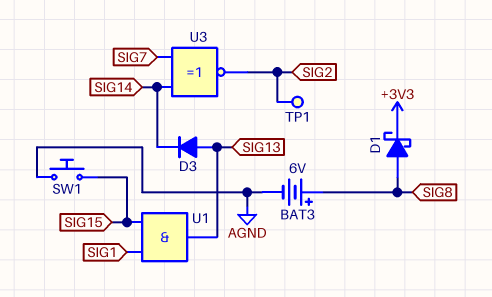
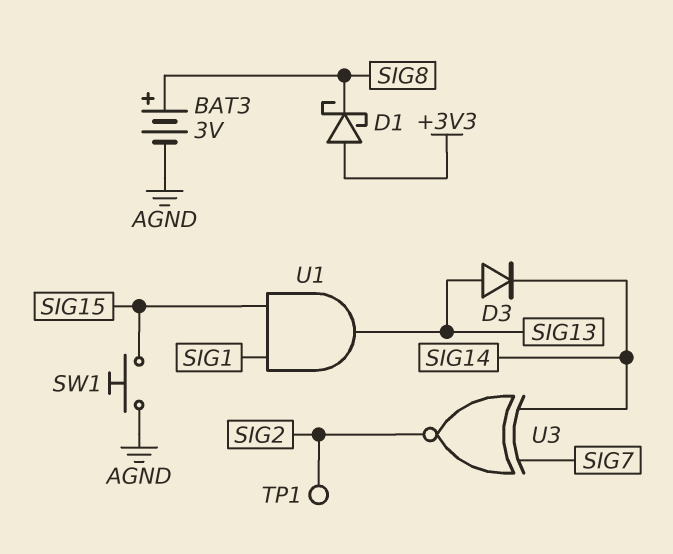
BAT3: 6V (plus SIG8, minus AGND) -> 3V (plus SIG8, minus AGND)
D1: schottky (A SIG8, K +3V3) -> schottky (A +3V3, K SIG8)

